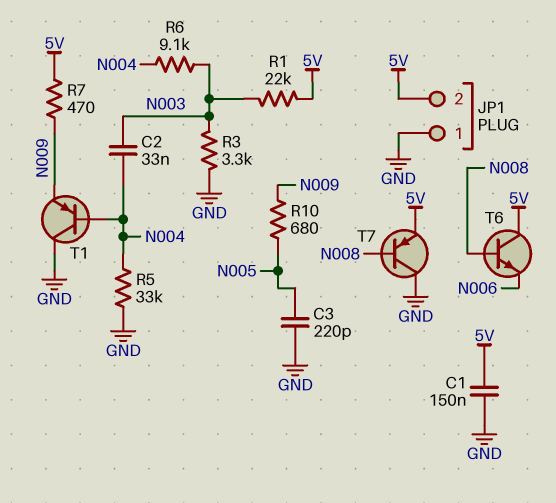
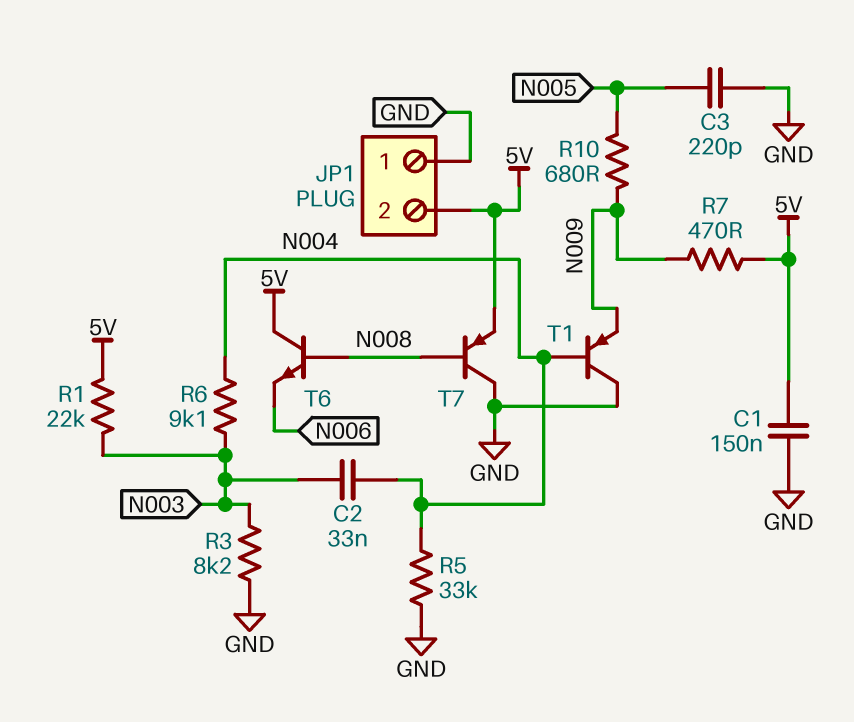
R3: 3.3k (GND, N003) -> 8.2k (GND, N003)

